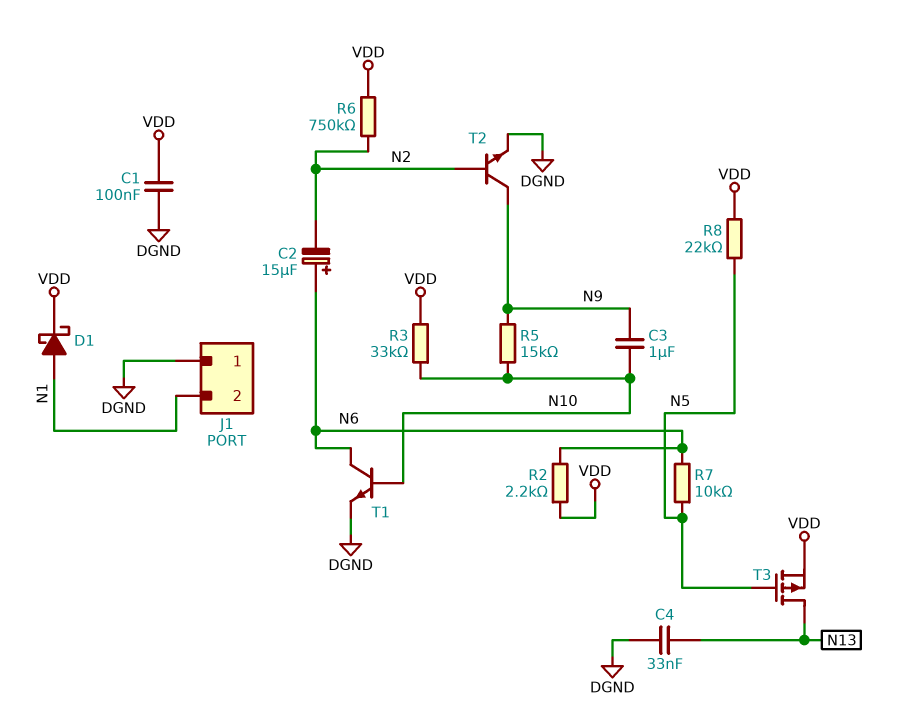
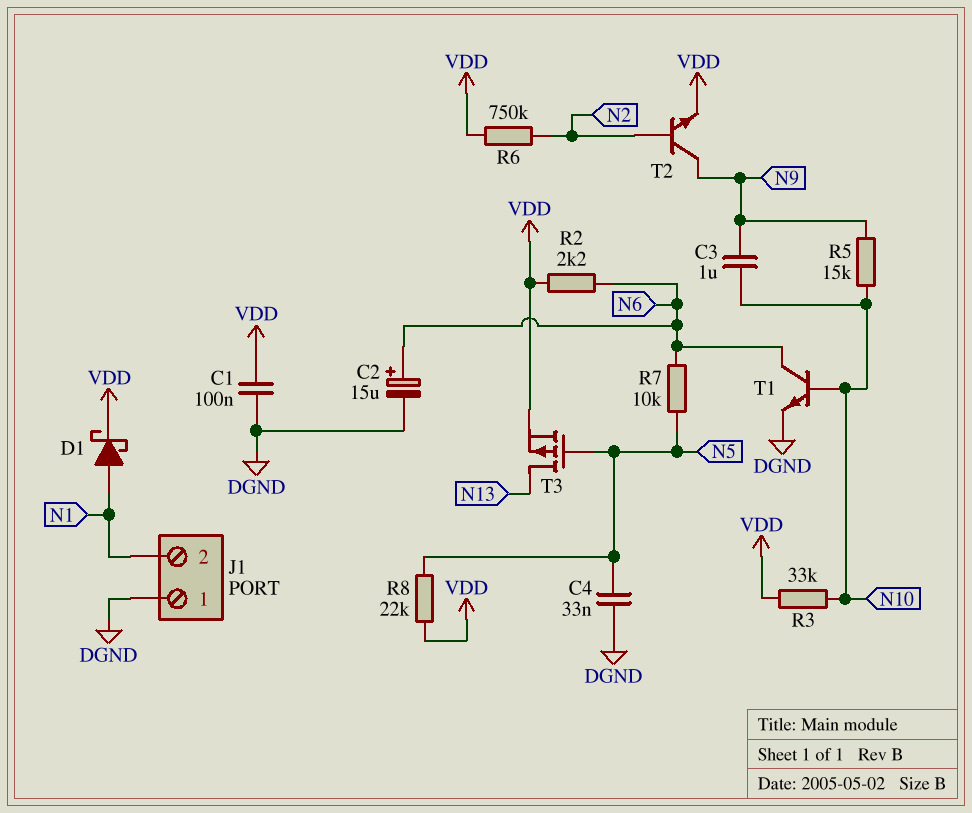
C2: 15uF (plus N6, minus N2) -> 15uF (plus N6, minus DGND)
C4: 33nF (DGND, N13) -> 33nF (DGND, N5)
T2: NPN (B N2, C N9, E DGND) -> NPN (B N2, C N9, E VDD)

